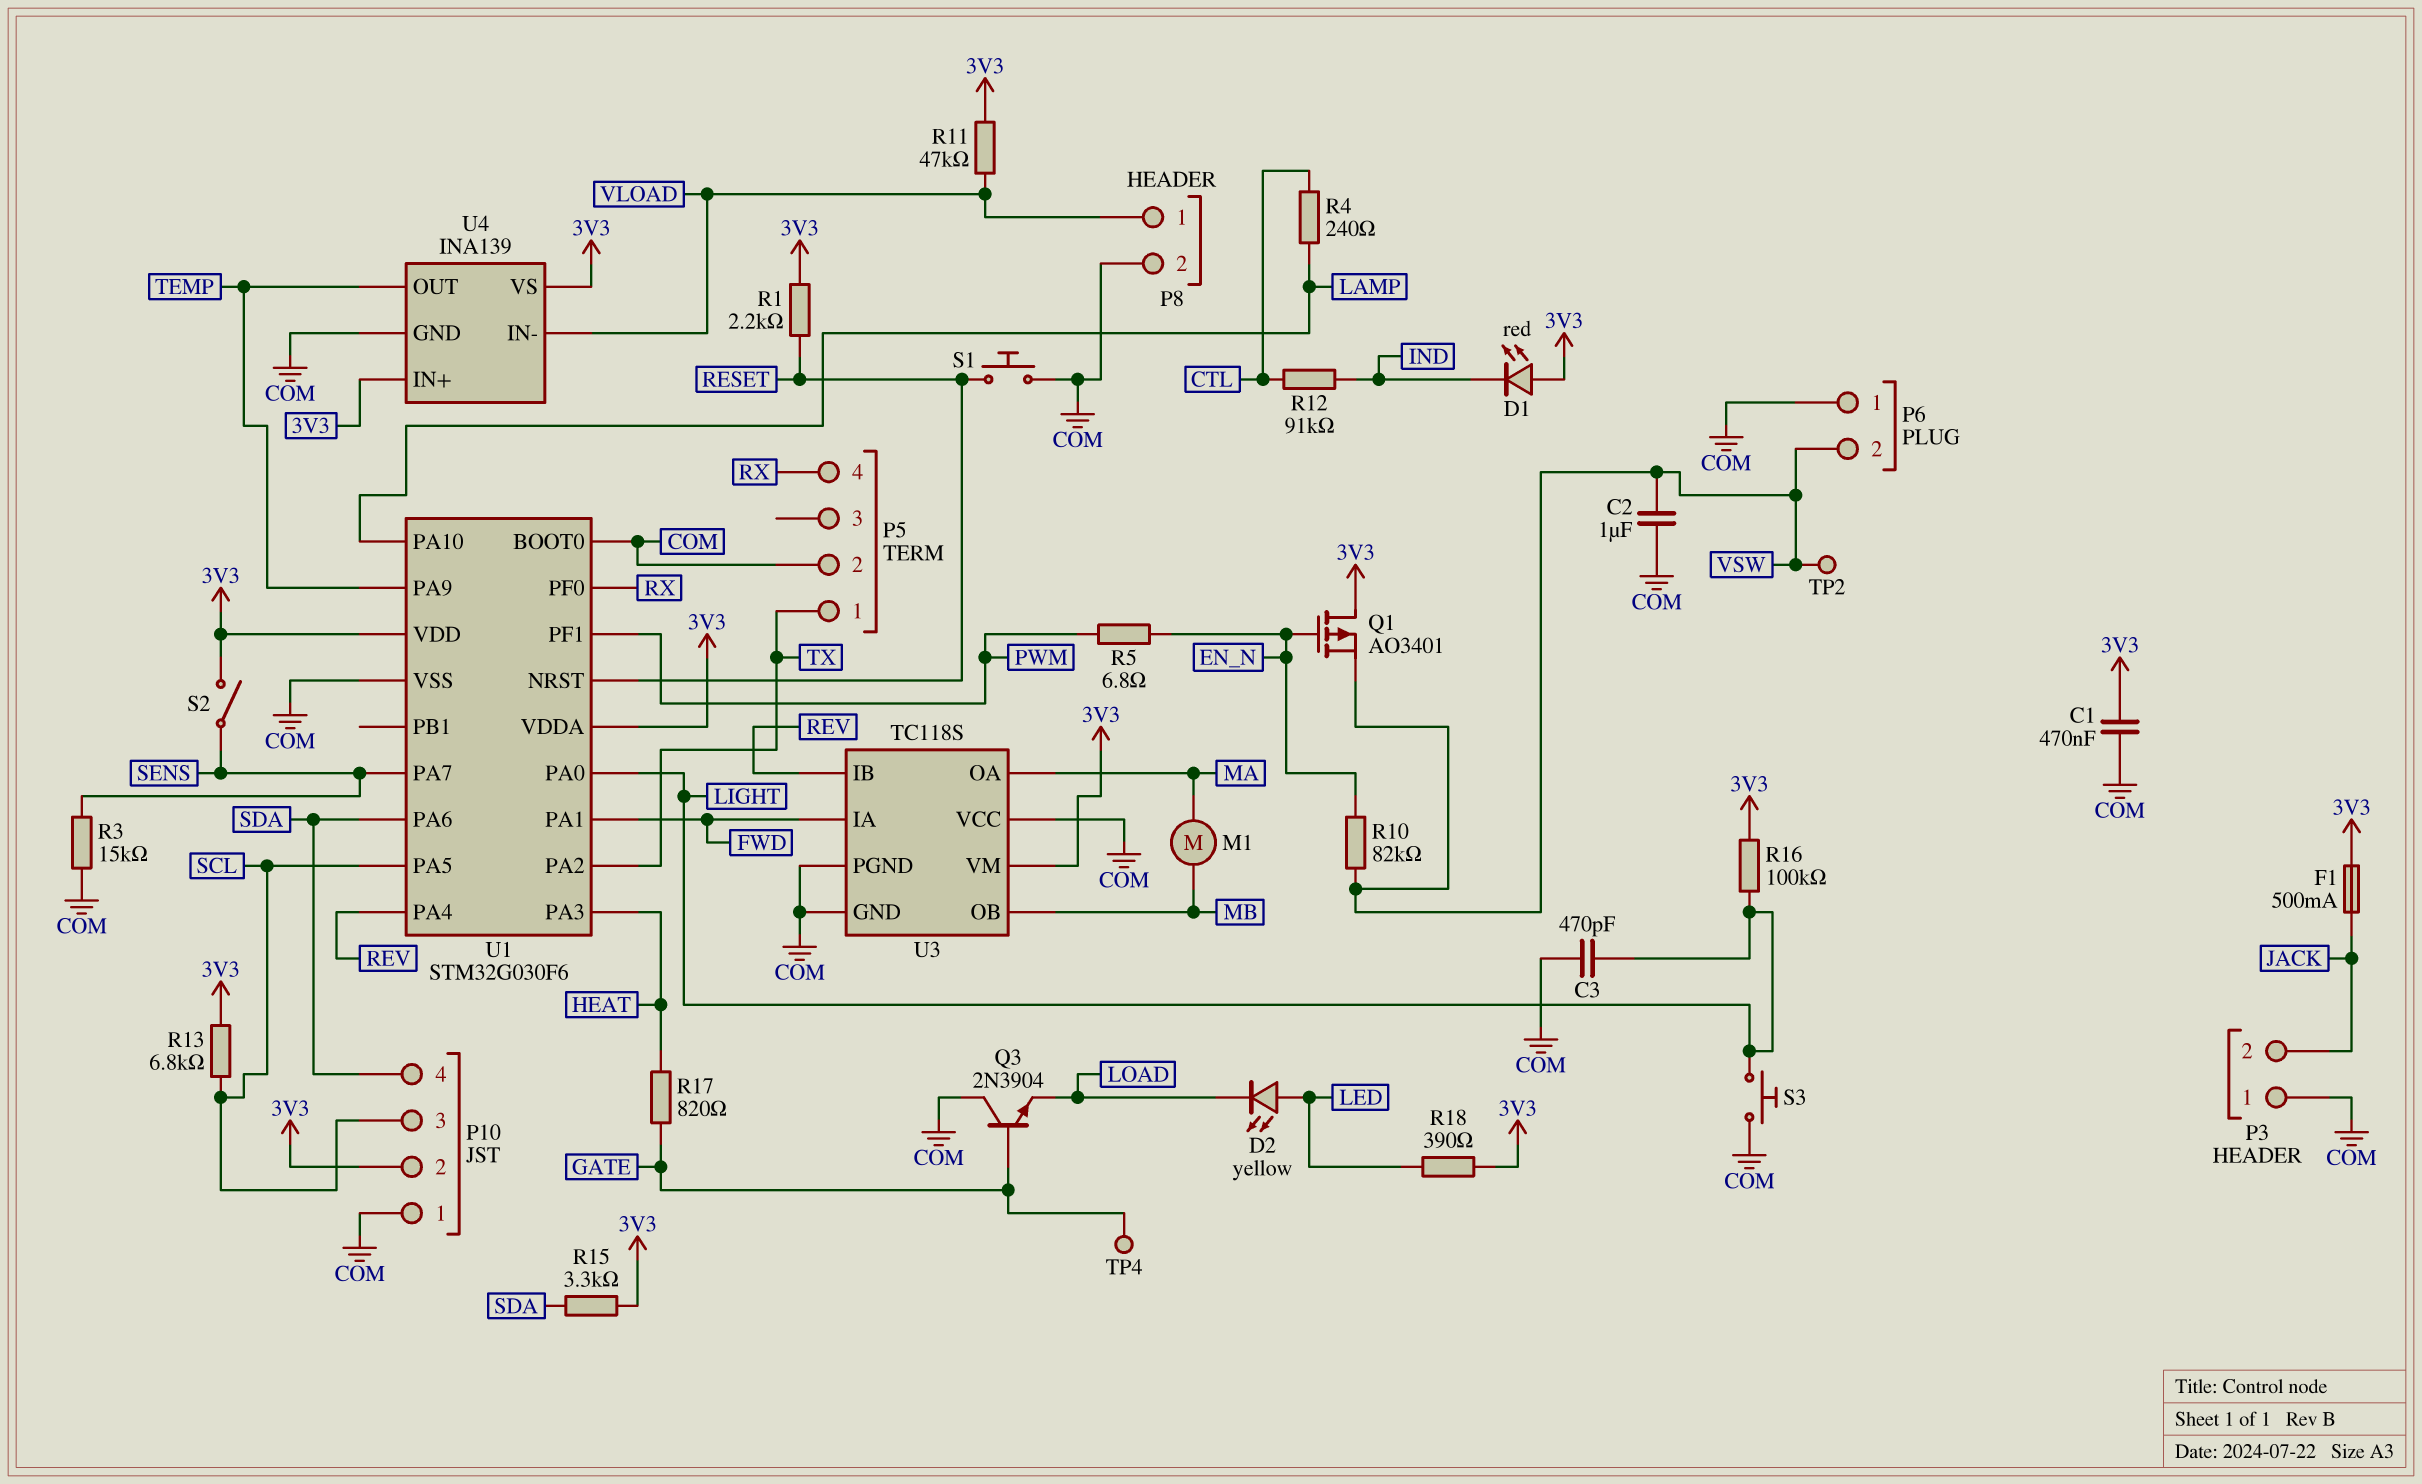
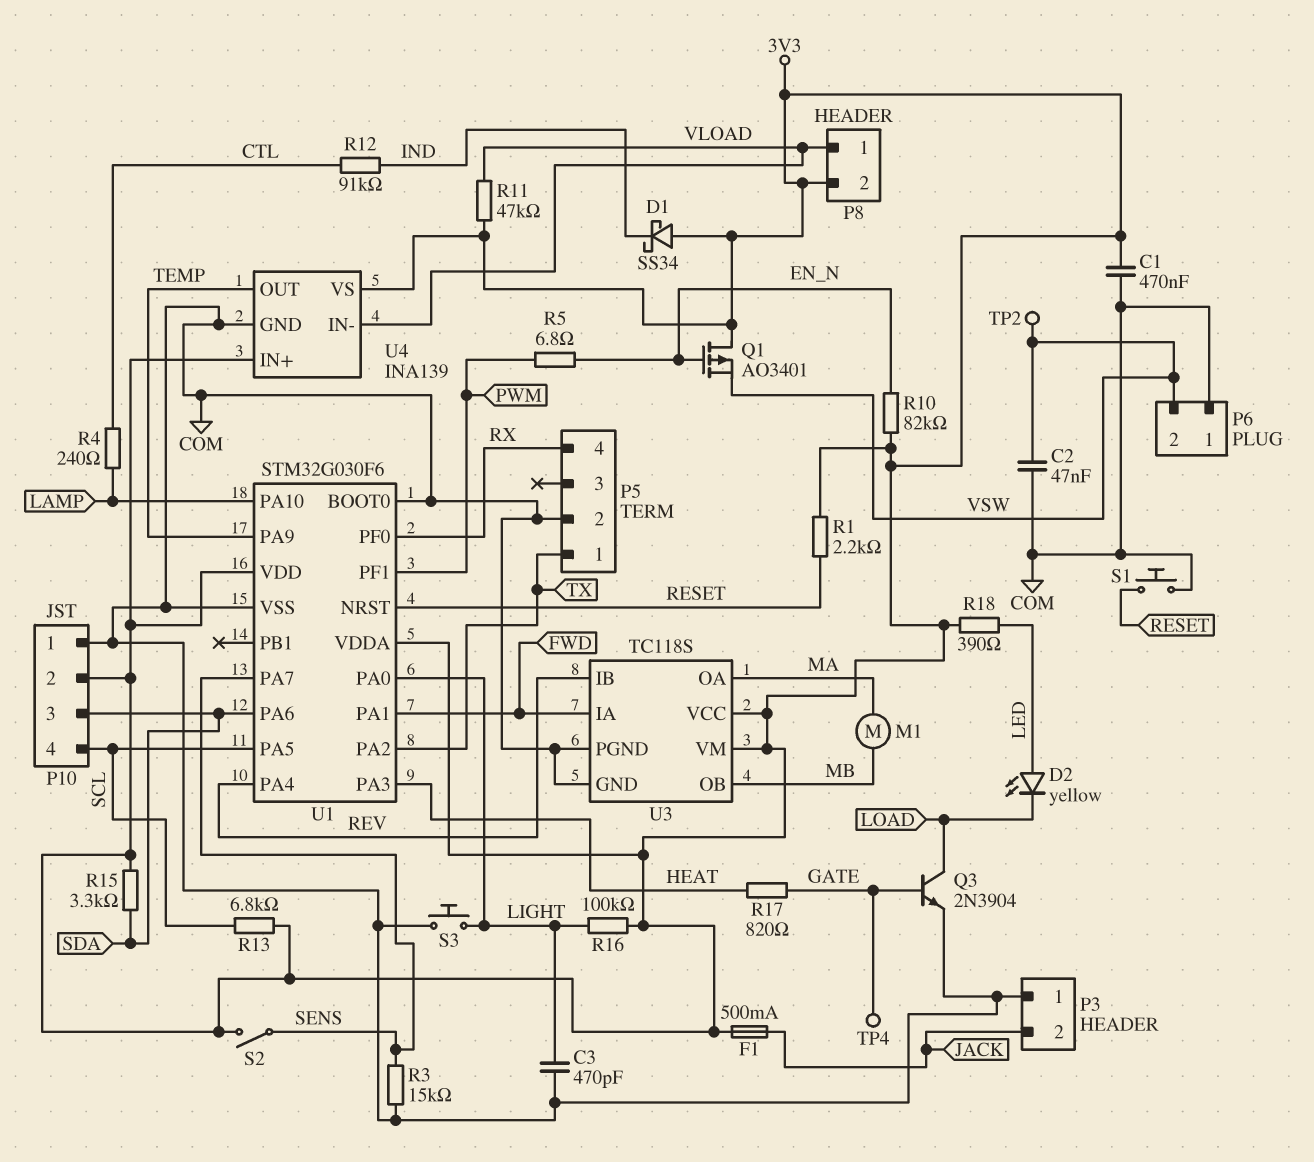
C2: 1uF (COM, VSW) -> 47nF (COM, VSW)
D1: LED red (A 3V3, K IND) -> schottky SS34 (A 3V3, K IND)
P8 pin 2: COM -> 3V3
P10 pin 3: SCL -> SDA
P10 pin 4: SDA -> SCL
Q3: NPN 2N3904 (B GATE, C COM, E LOAD) -> NPN 2N3904 (B GATE, C LOAD, E COM)
R10: 82k (EN_N, VSW) -> 82k (3V3, EN_N)
U3 pin VCC: COM -> 3V3

